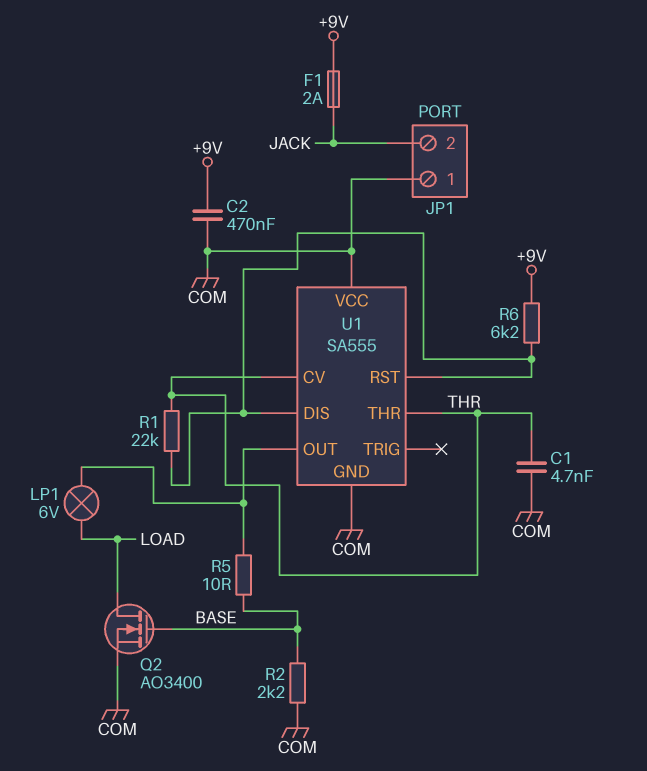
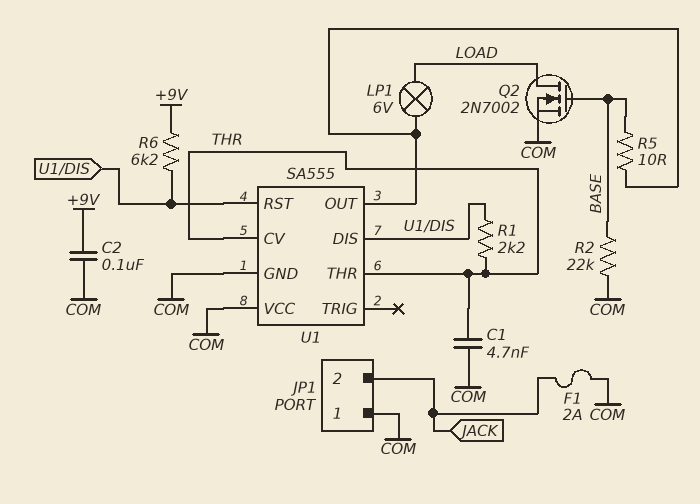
C2: 470nF (+9V, COM) -> 100nF (+9V, COM)
F1: 2A (+9V, JACK) -> 2A (COM, JACK)
Q2: NMOS AO3400 (G BASE, D LOAD, S COM) -> NMOS 2N7002 (G BASE, D LOAD, S COM)
R1: 22k (THR, U1/DIS) -> 2.2k (THR, U1/DIS)
R2: 2.2k (BASE, COM) -> 22k (BASE, COM)

